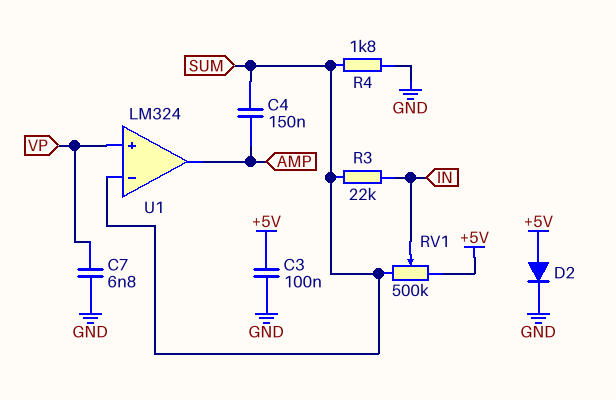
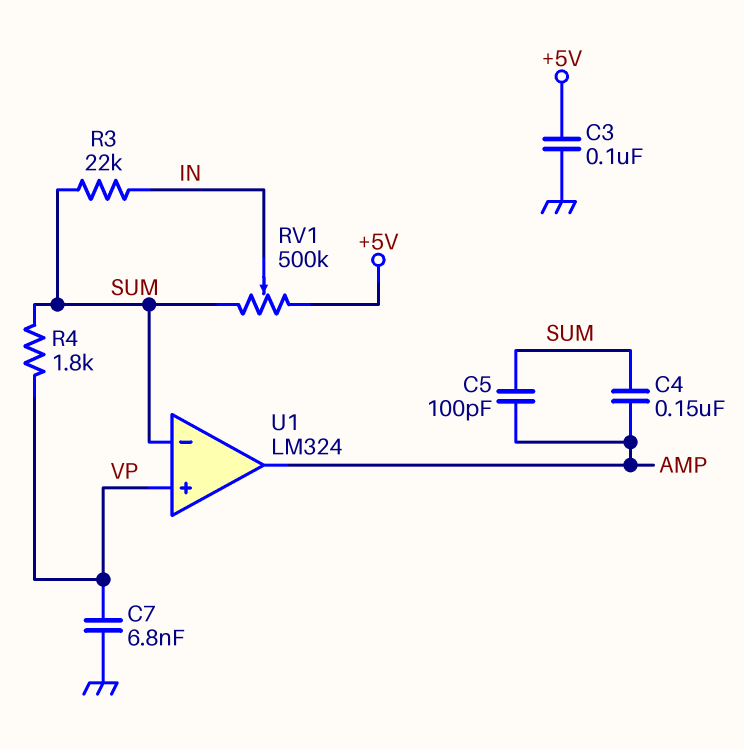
C5: none -> 100pF (AMP, SUM)
D2: diode (A +5V, K GND) -> none
R4: 1.8k (GND, SUM) -> 1.8k (SUM, VP)

